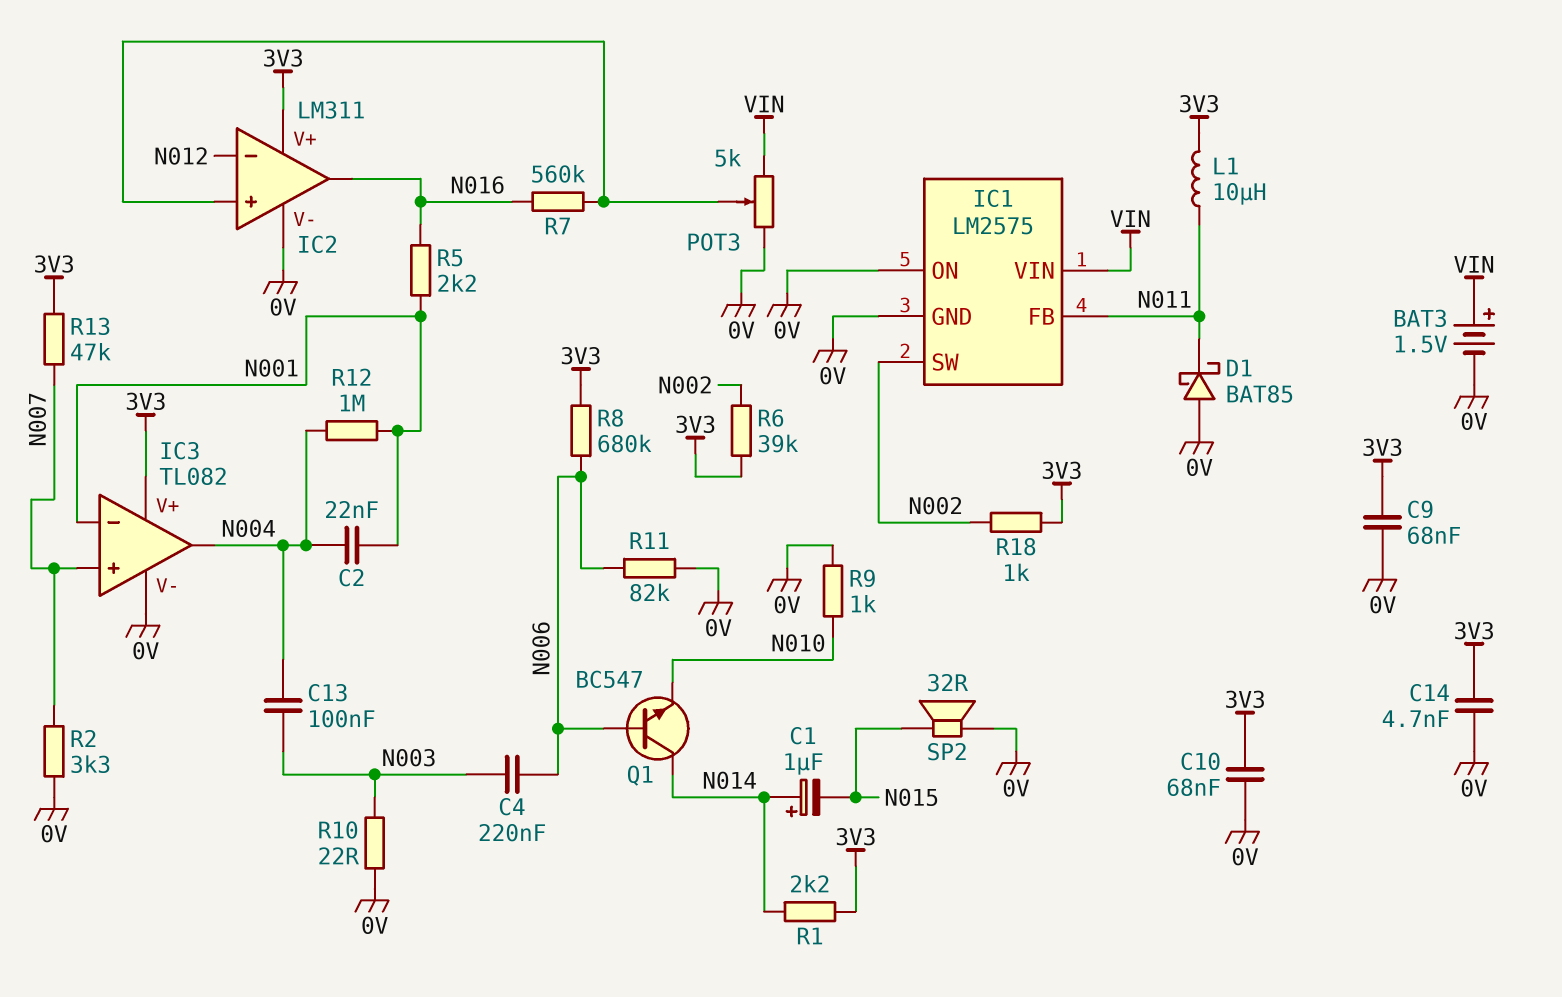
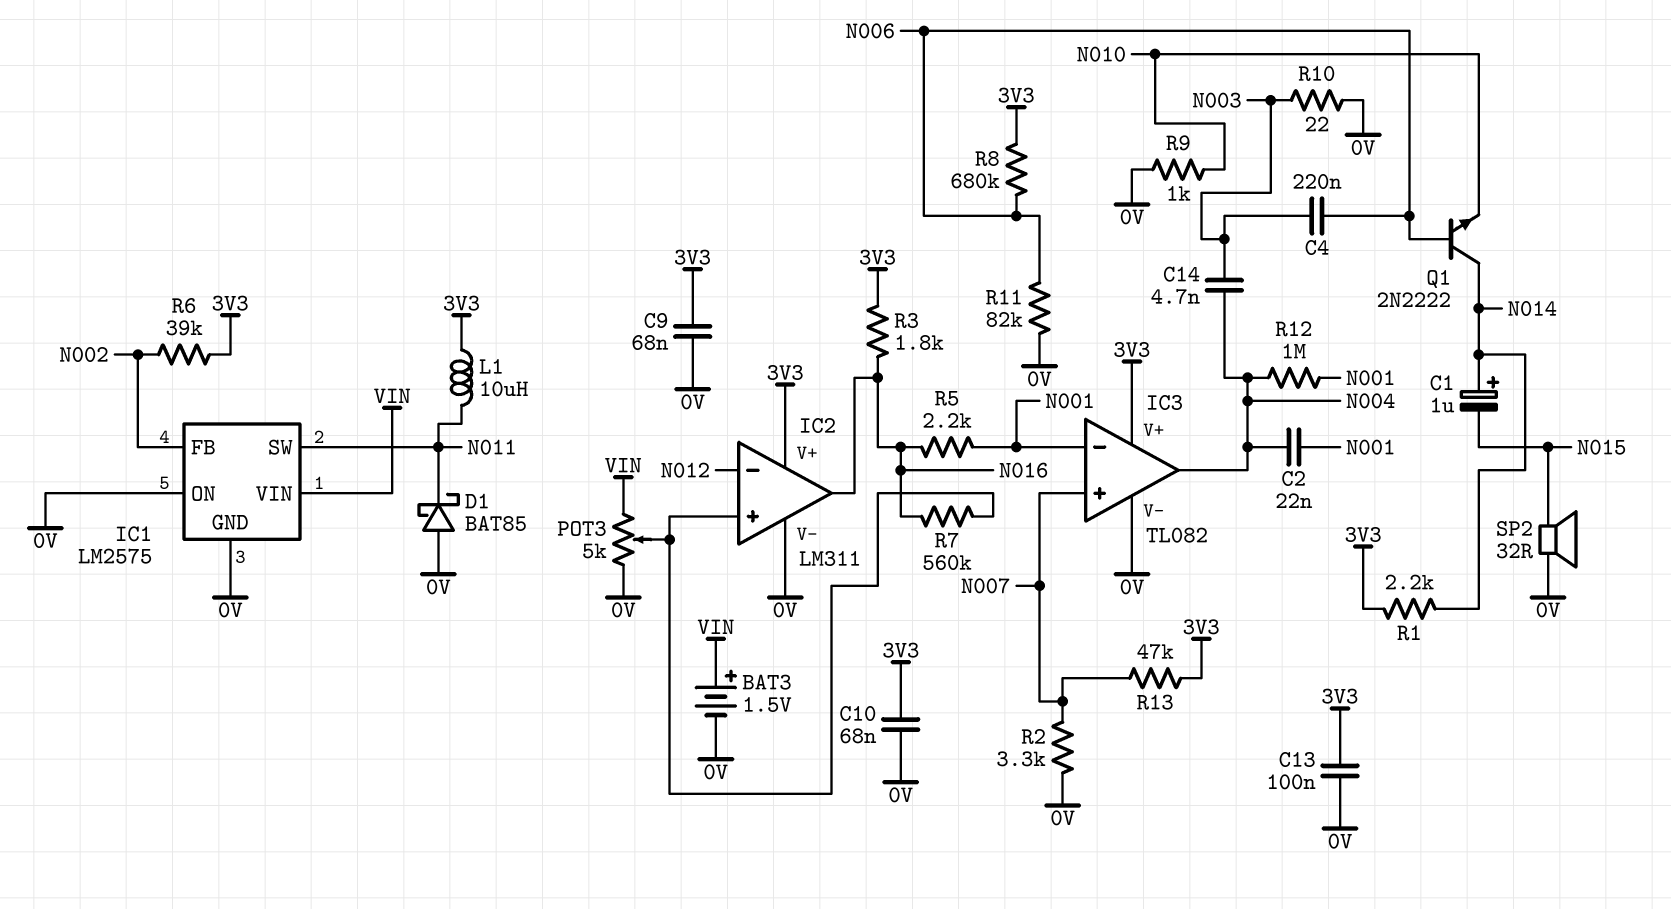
C13: 100nF (N003, N004) -> 100nF (0V, 3V3)
C14: 4.7nF (0V, 3V3) -> 4.7nF (N003, N004)
IC1 pin FB: N011 -> N002
IC1 pin SW: N002 -> N011
Q1: NPN BC547 (B N006, C N014, E N010) -> NPN 2N2222 (B N006, C N014, E N010)
R3: none -> 1.8k (3V3, N016)
R18: 1k (3V3, N002) -> none

